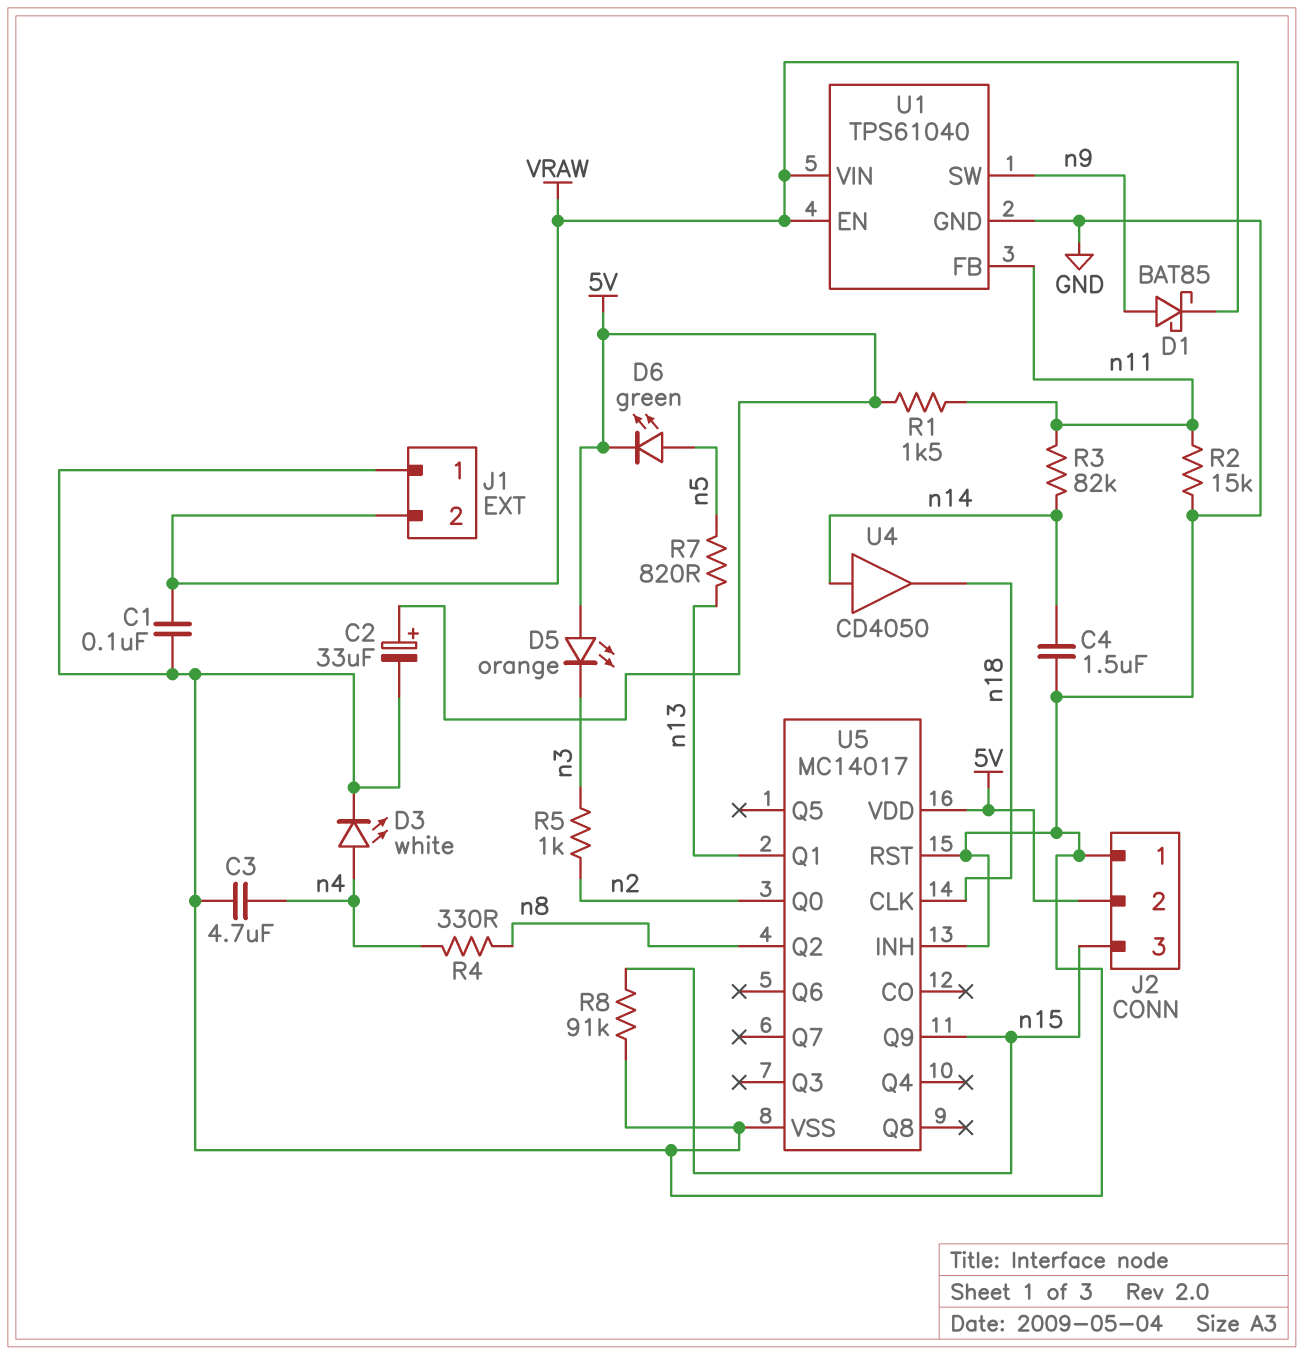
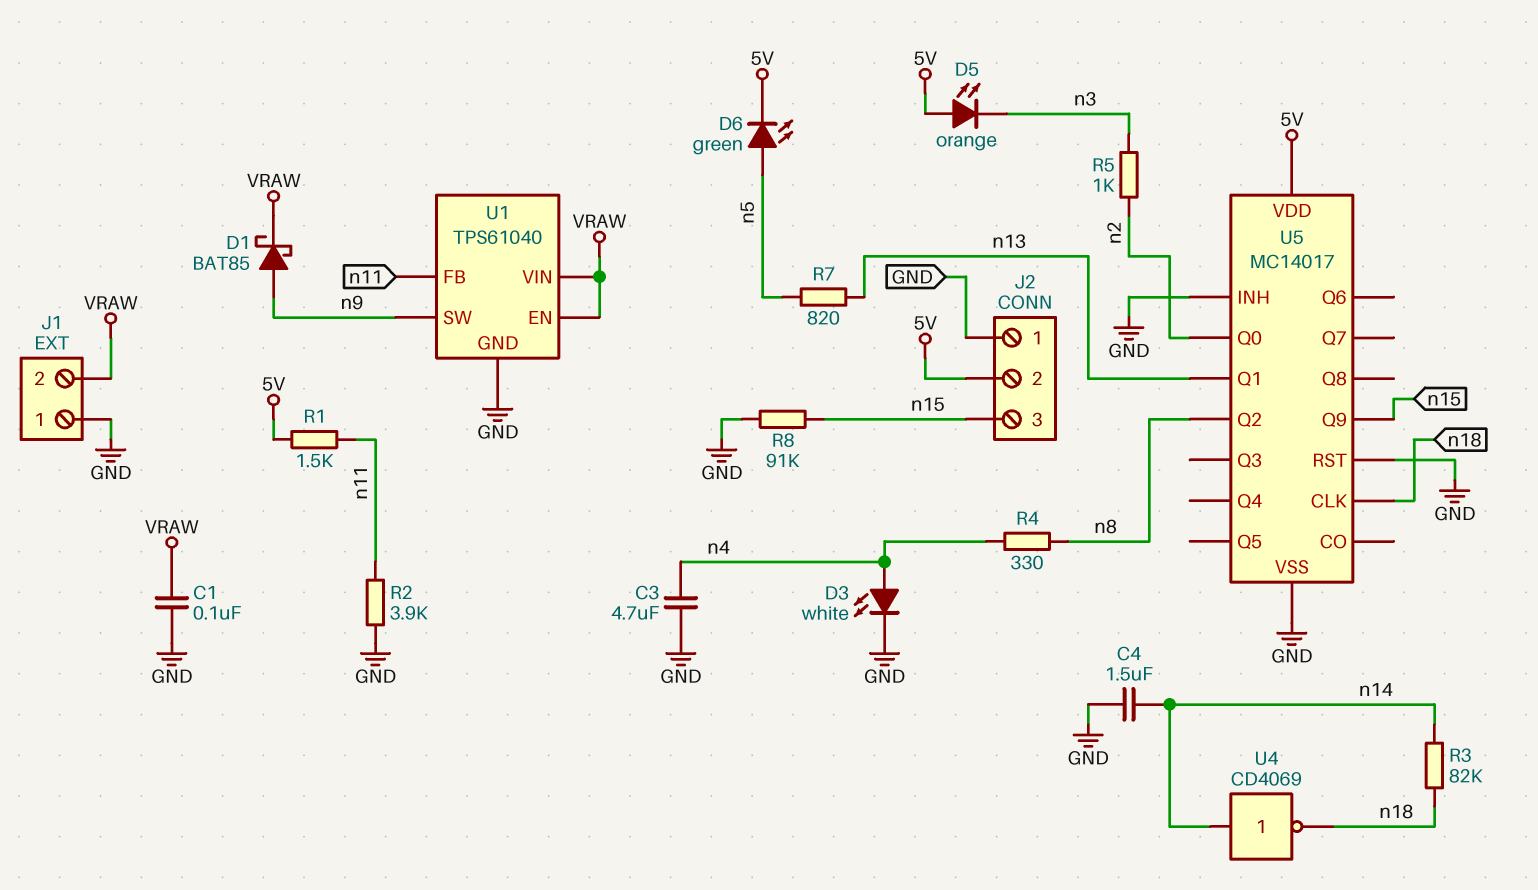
C2: 33uF (plus 5V, minus GND) -> none
R2: 15k (GND, n11) -> 3.9k (GND, n11)
R3: 82k (n11, n14) -> 82k (n14, n18)
U4: buffer CD4050 (in n14, out n18) -> NOT CD4069 (in n14, out n18)

